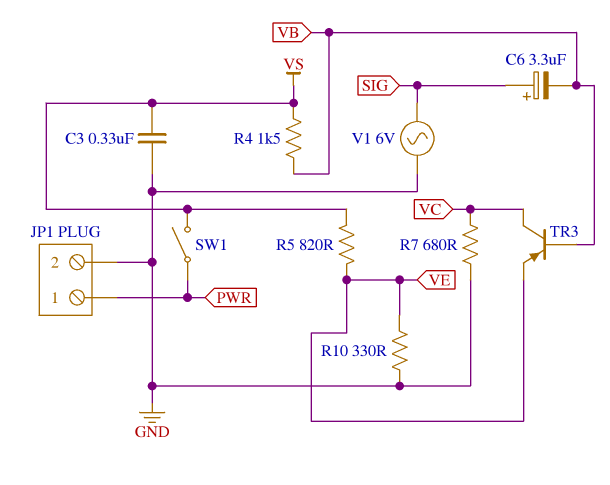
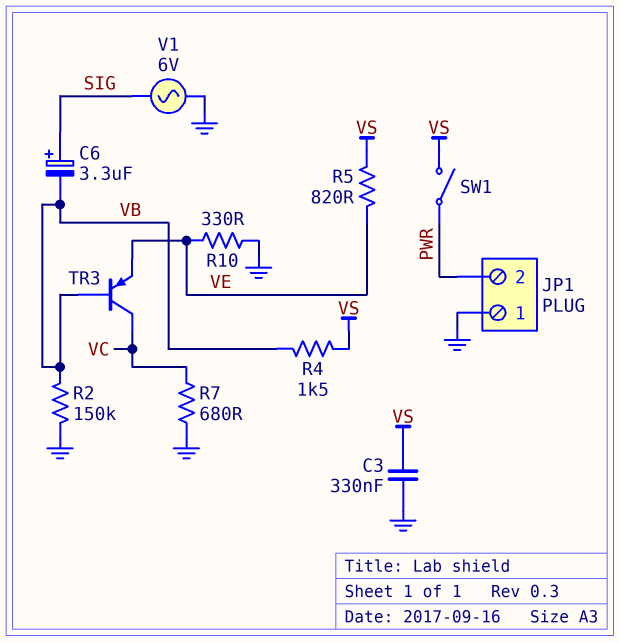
JP1 pin 1: PWR -> GND
JP1 pin 2: GND -> PWR
R2: none -> 150k (GND, VB)

